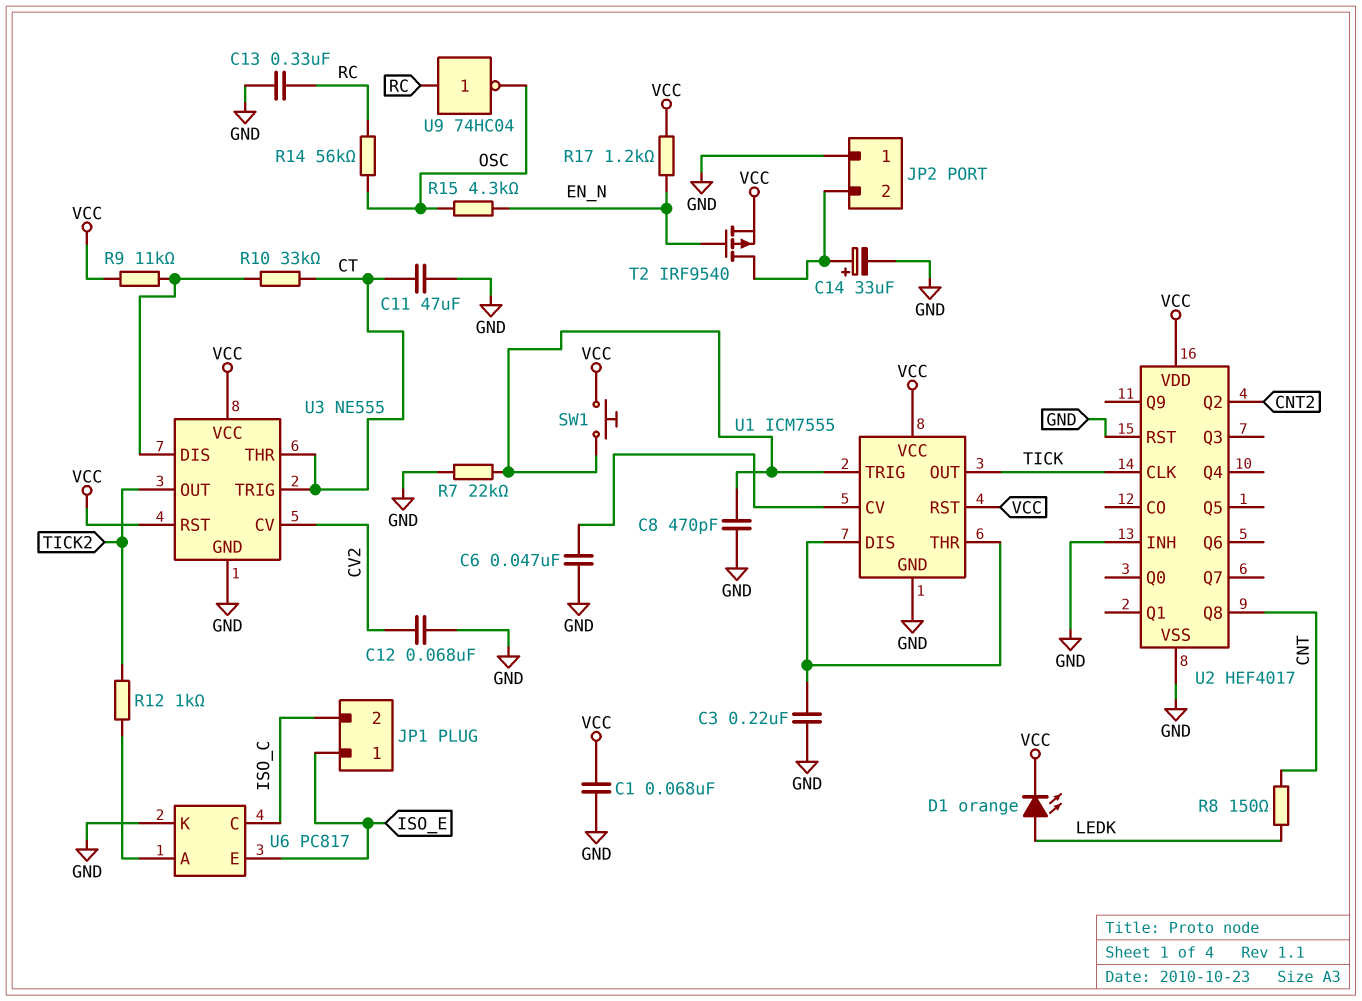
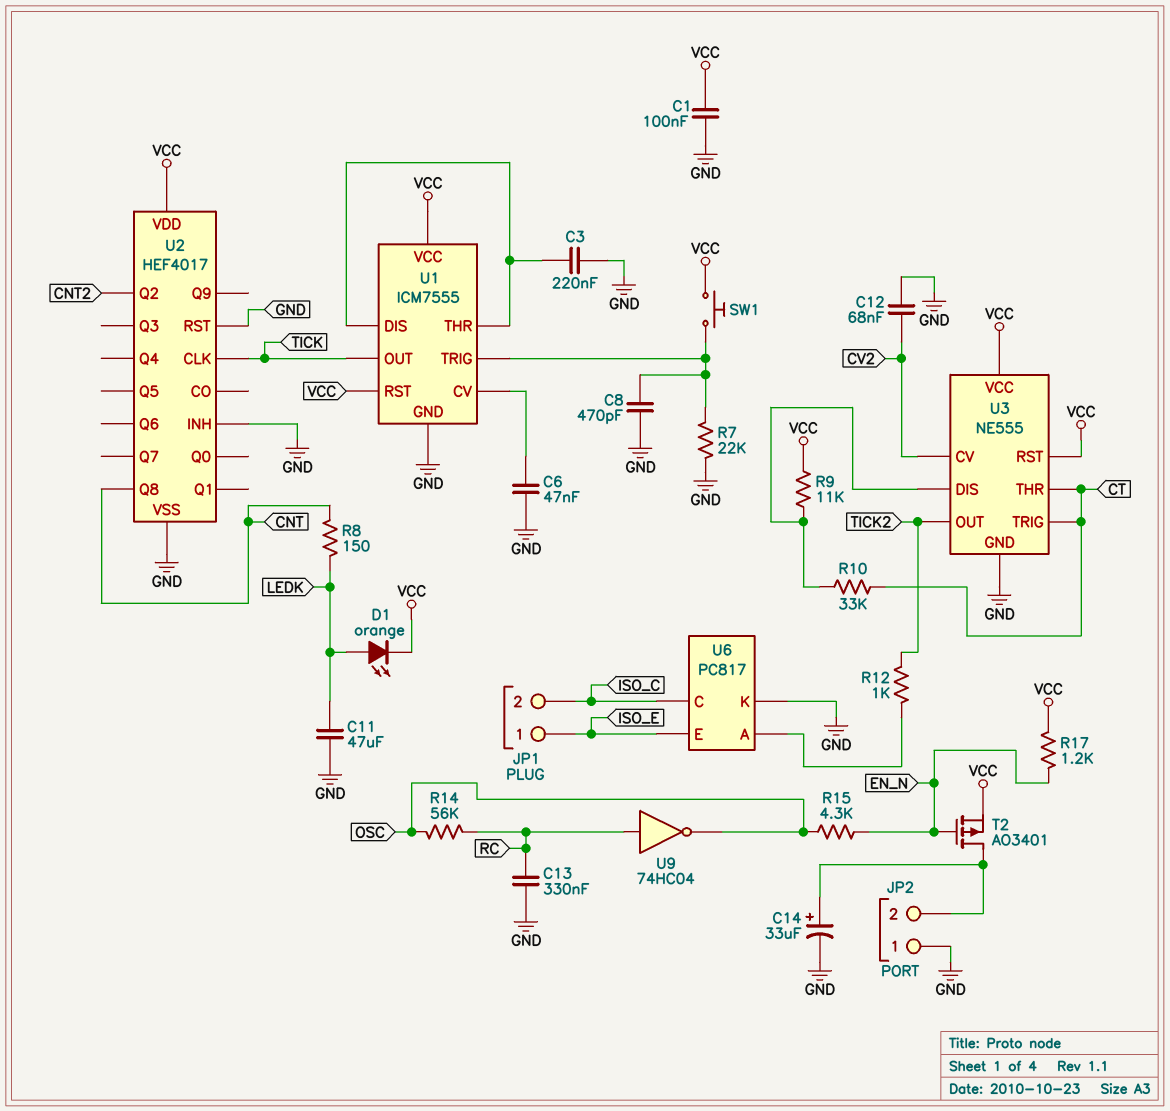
C1: 68nF (GND, VCC) -> 100nF (GND, VCC)
C11: 47uF (CT, GND) -> 47uF (GND, LEDK)
T2: PMOS IRF9540 (G EN_N, D JP2/2, S VCC) -> PMOS AO3401 (G EN_N, D JP2/2, S VCC)

